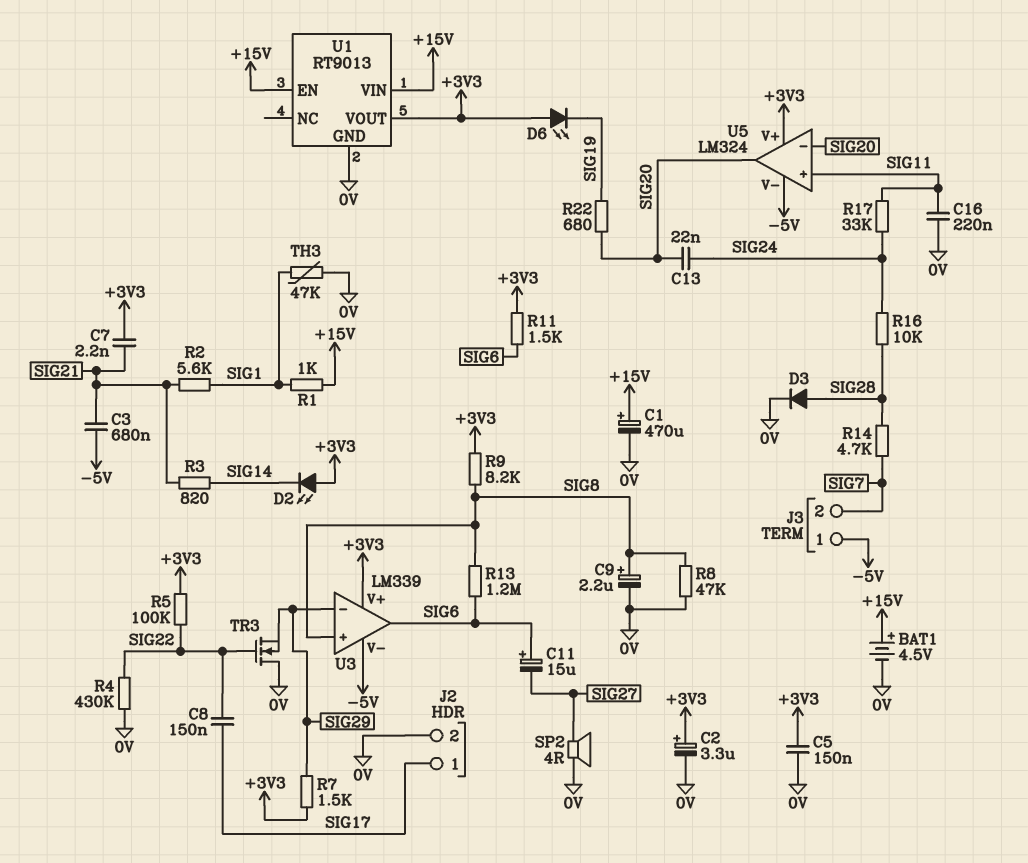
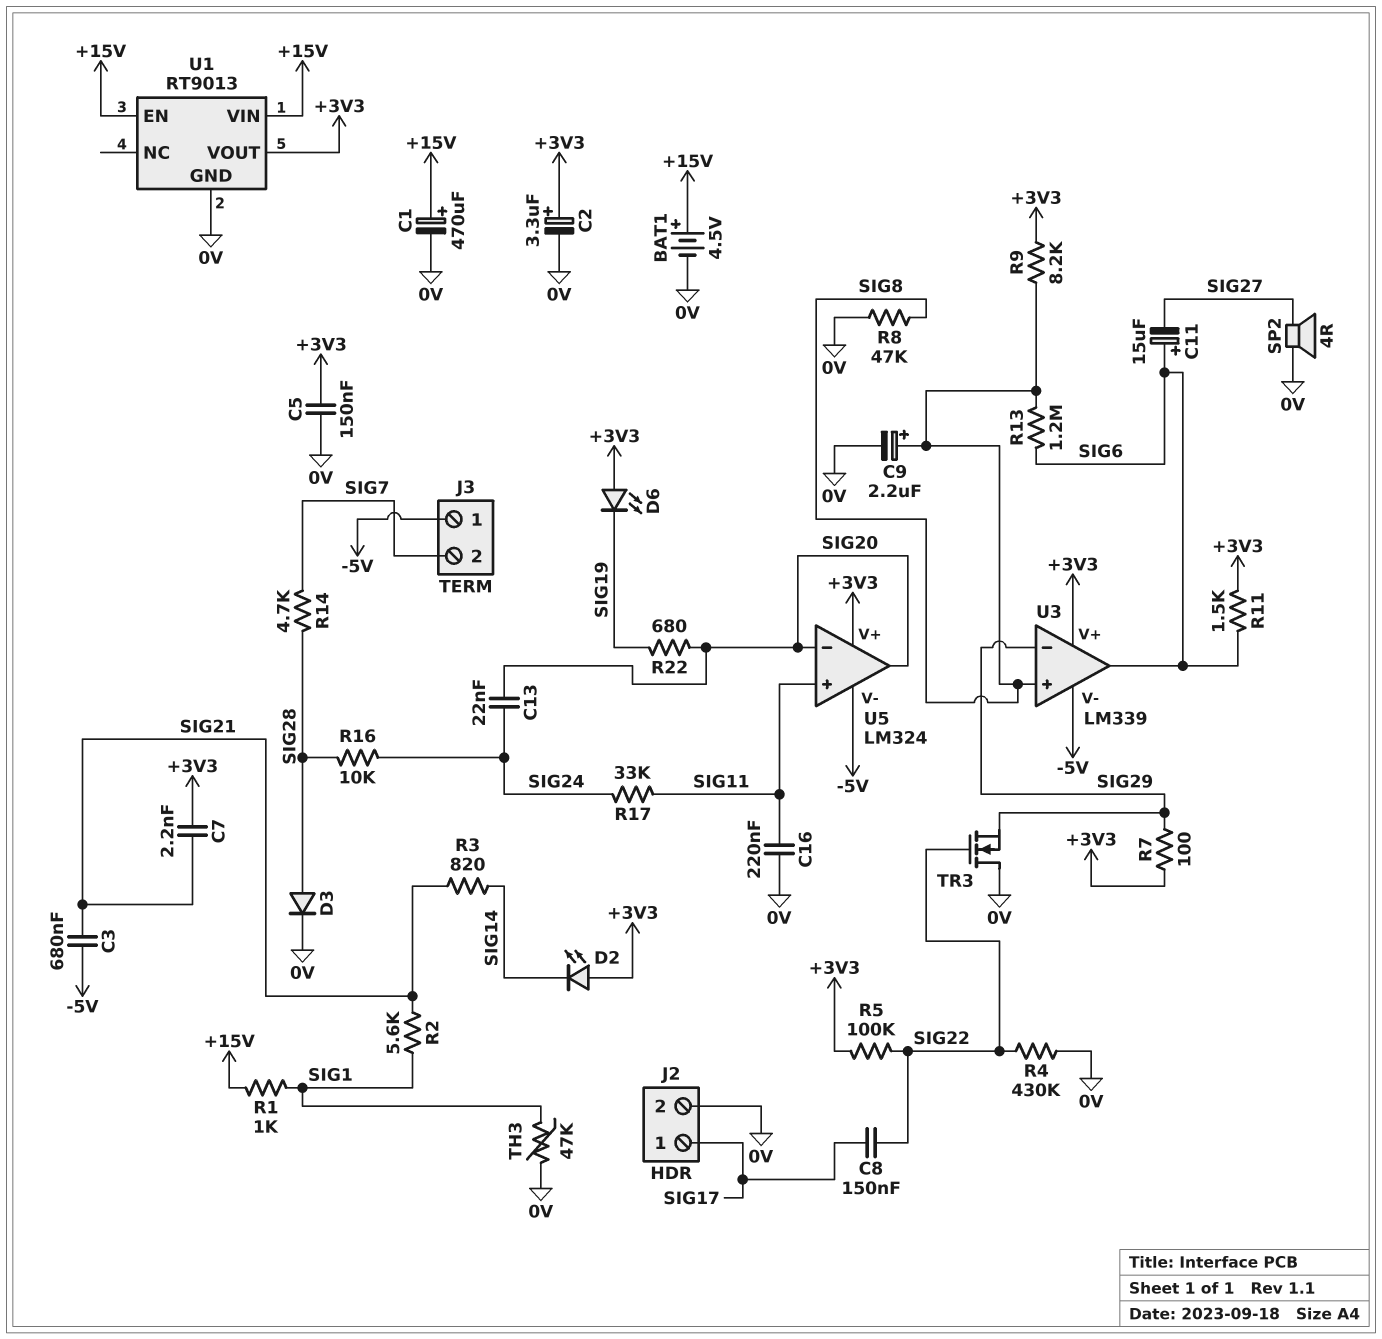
R7: 1.5k (+3V3, SIG29) -> 100 (+3V3, SIG29)

